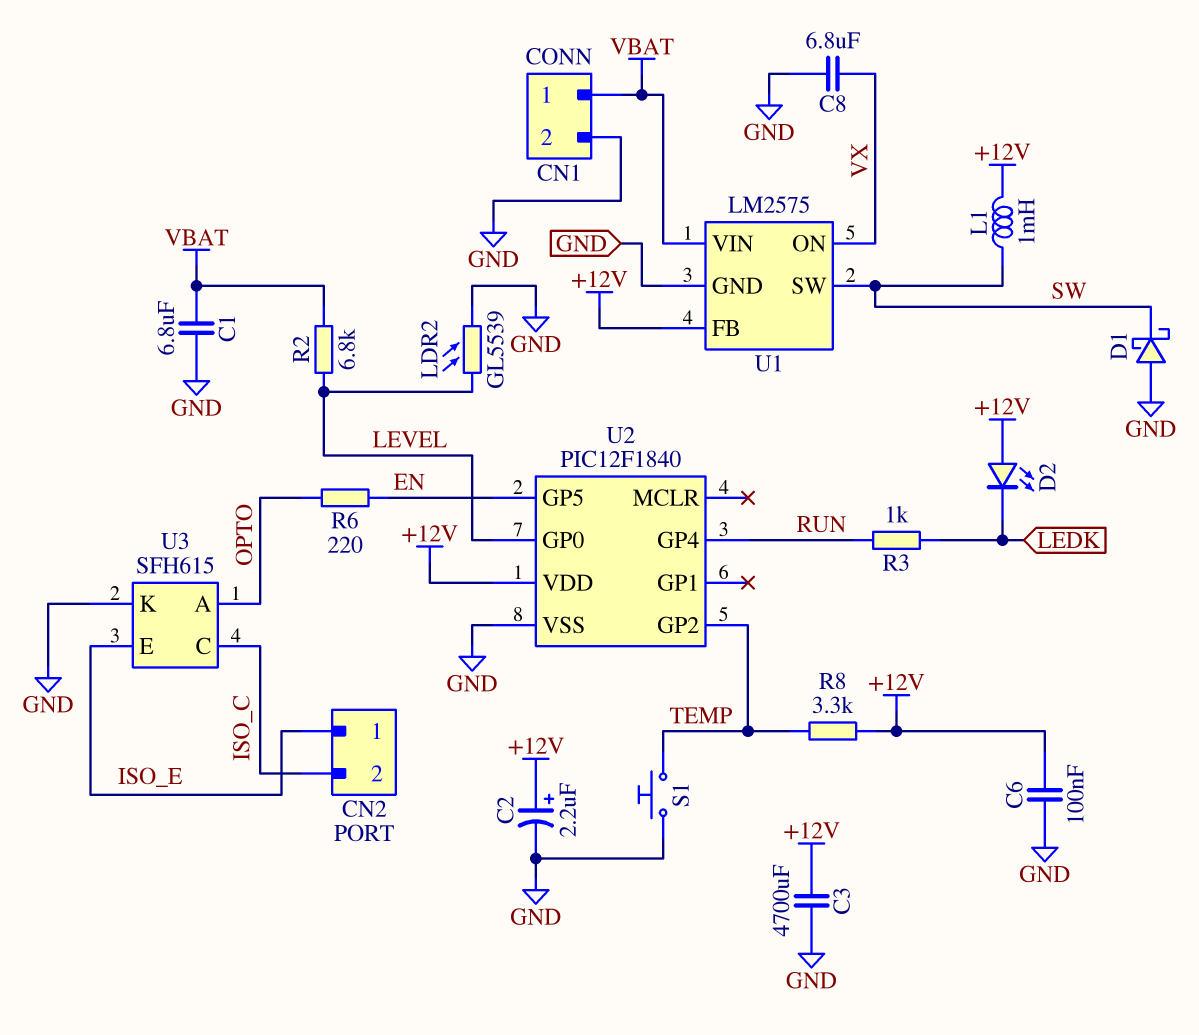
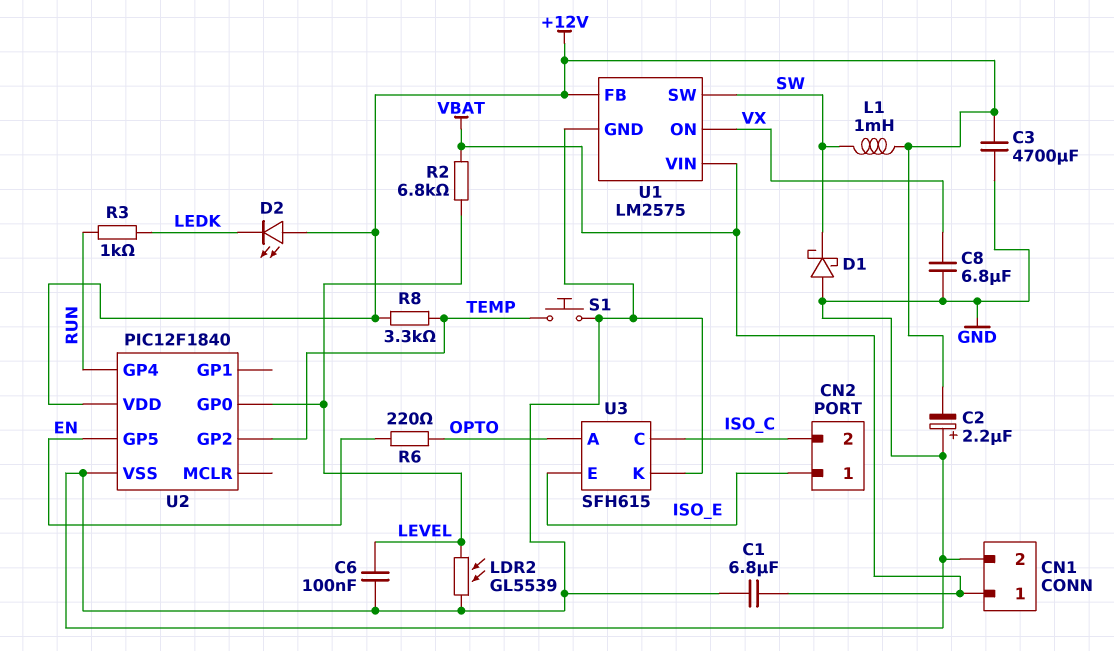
C2: 2.2uF (plus +12V, minus GND) -> 2.2uF (plus GND, minus +12V)
C6: 100nF (+12V, GND) -> 100nF (GND, LEVEL)

